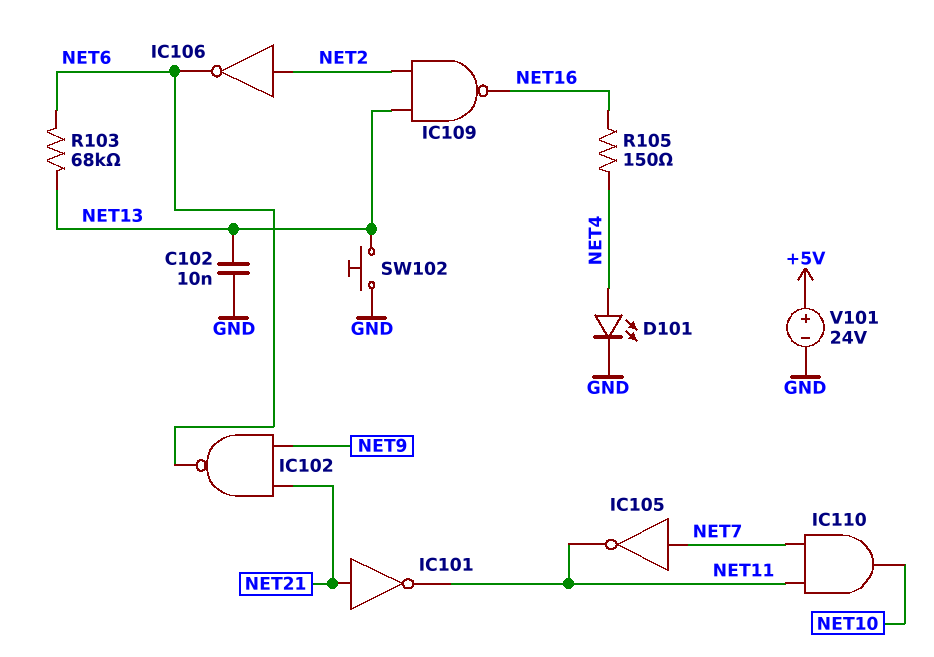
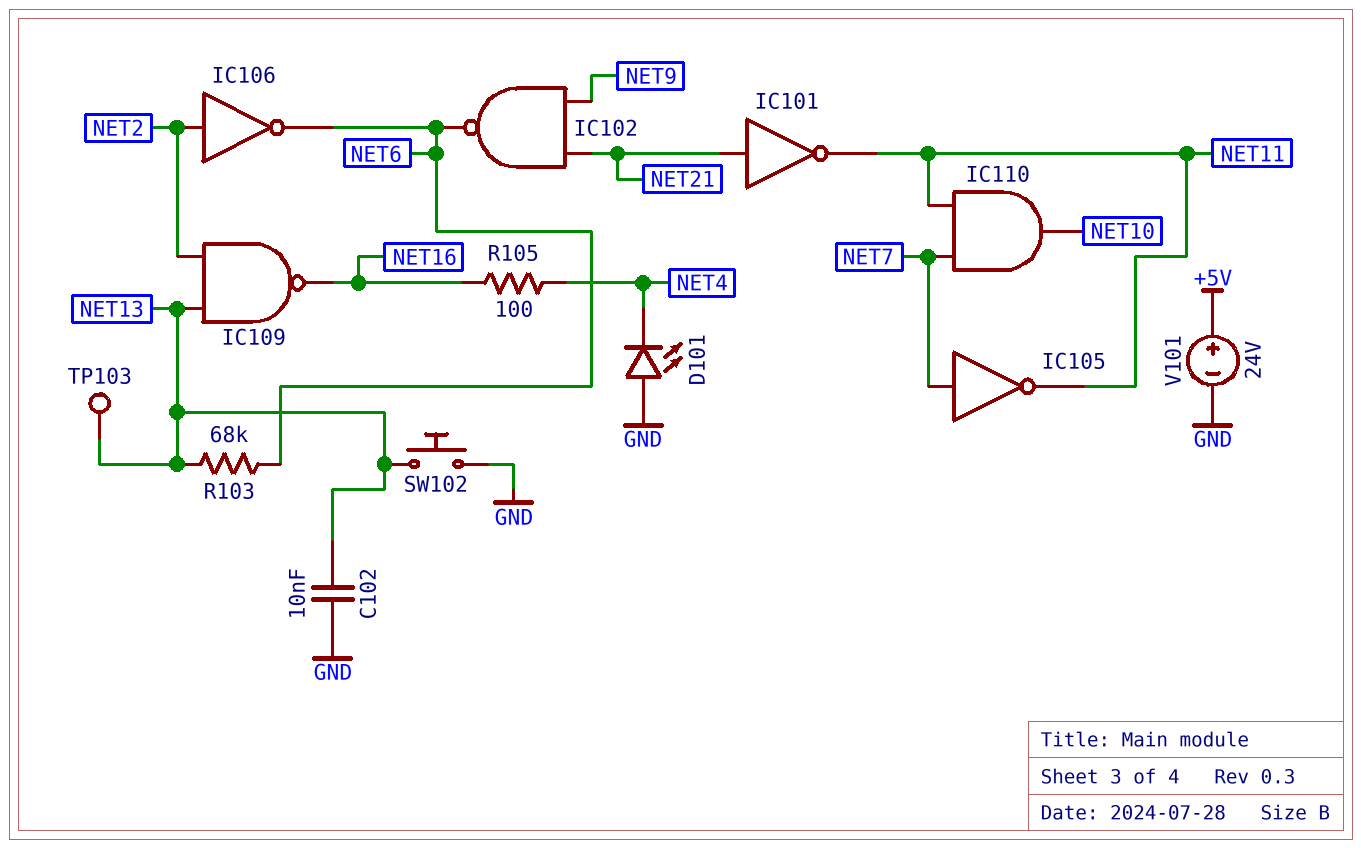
D101: LED (A NET4, K GND) -> LED (A GND, K NET4)
R105: 150 (NET4, NET16) -> 100 (NET4, NET16)
TP103: none -> test point (NET13)

